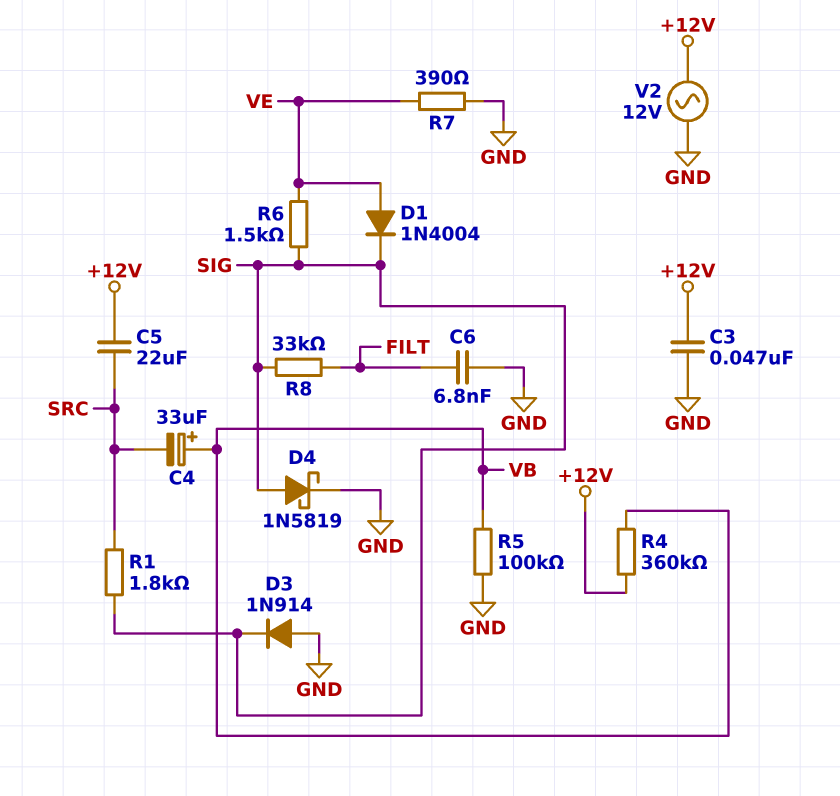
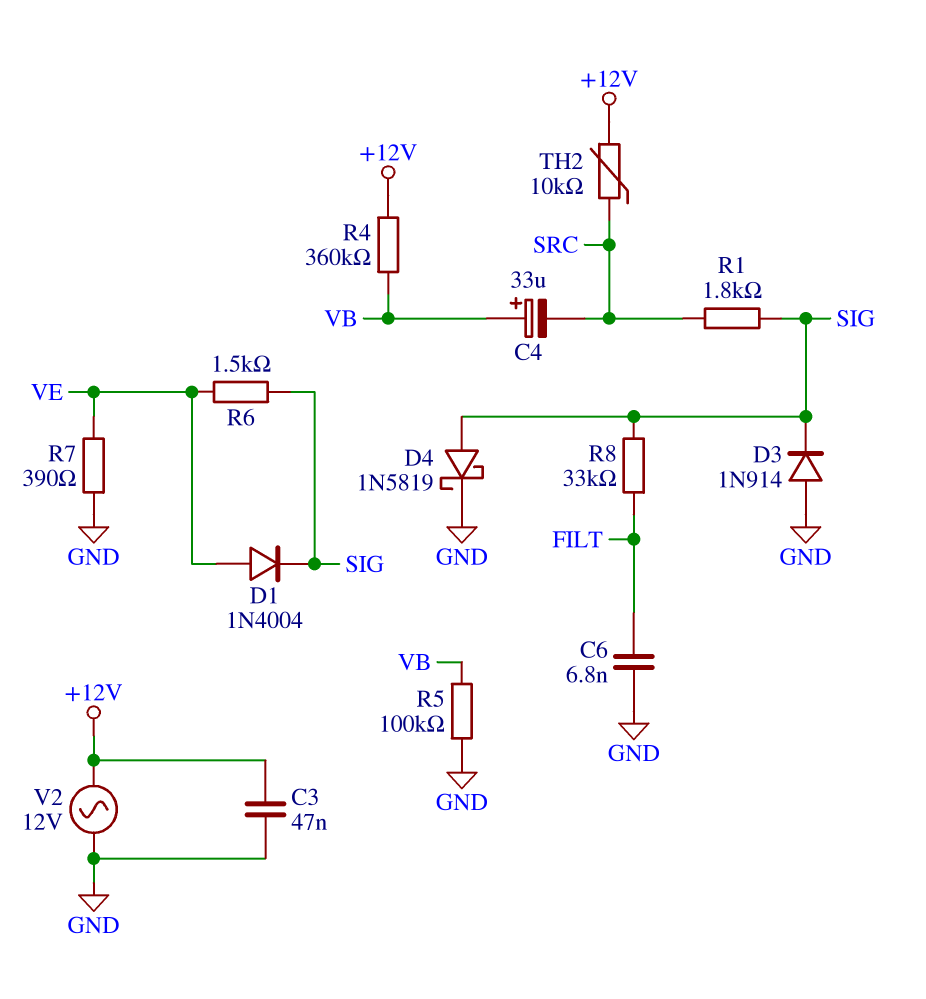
C5: 22uF (+12V, SRC) -> none
TH2: none -> 10k (+12V, SRC)

